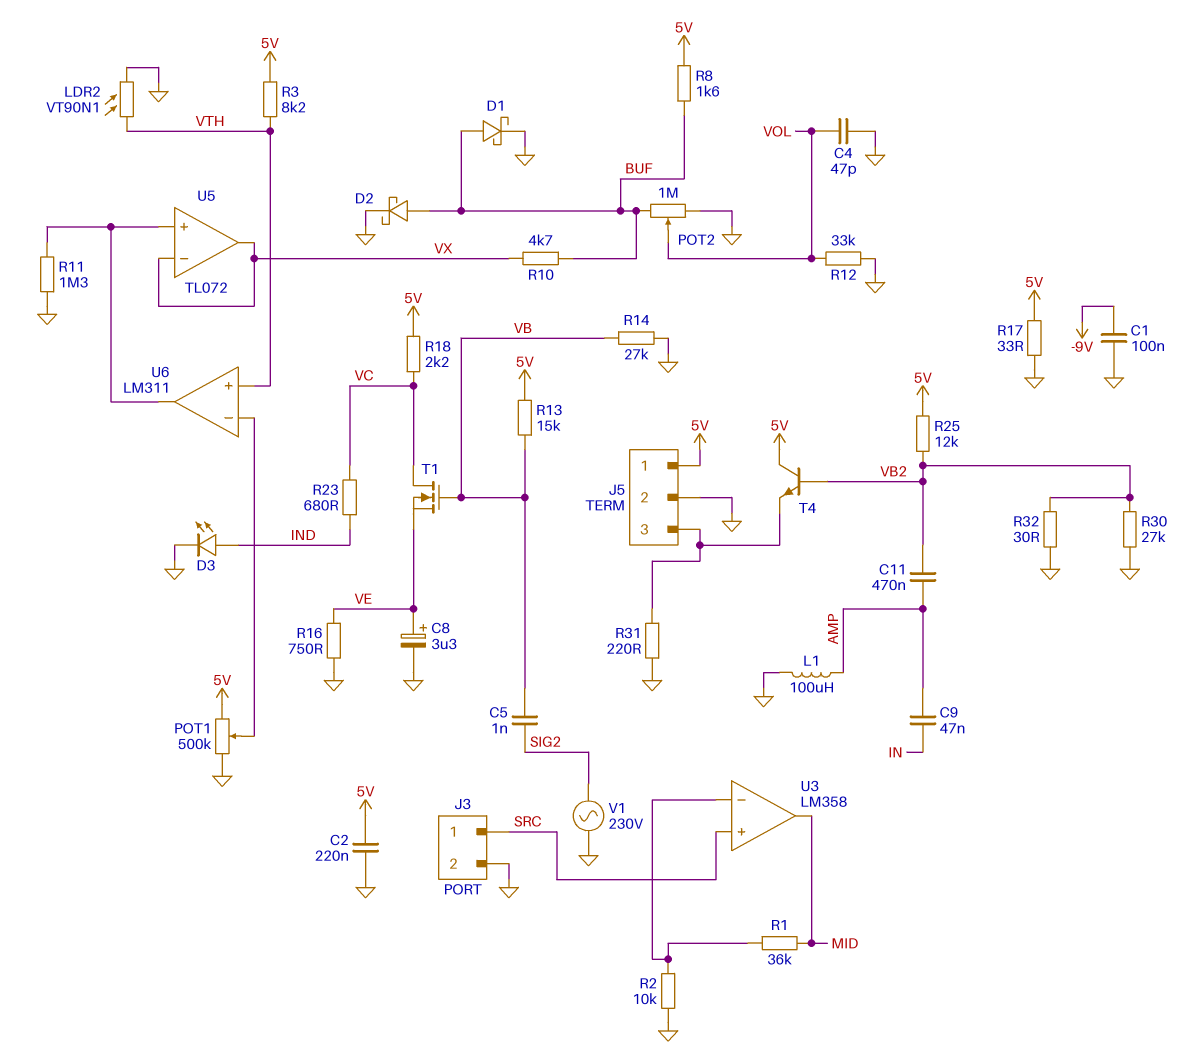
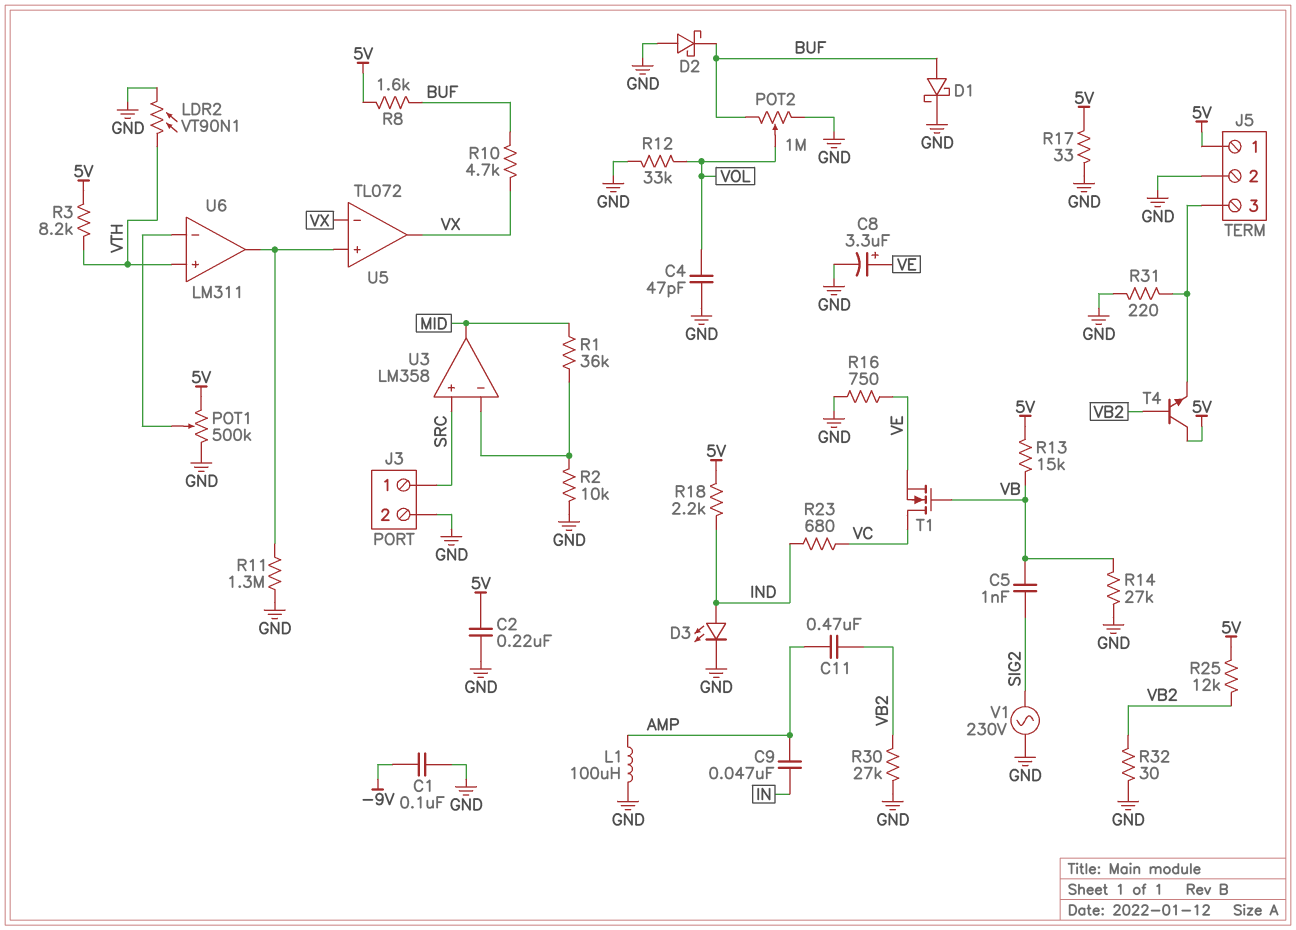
D2: schottky (A BUF, K GND) -> schottky (A GND, K BUF)
R18: 2.2k (5V, VC) -> 2.2k (5V, IND)

